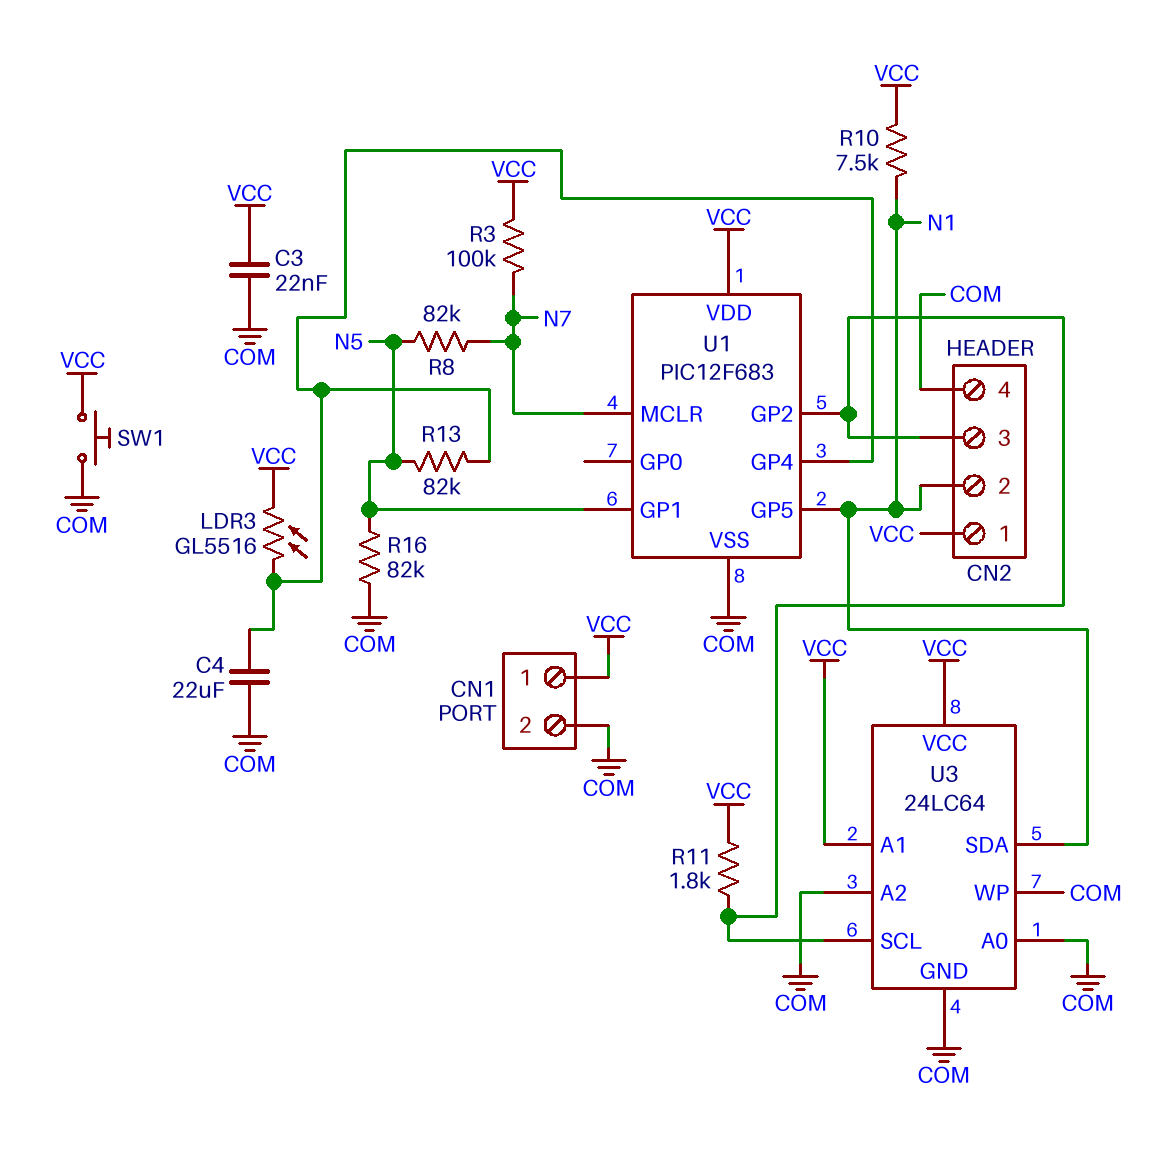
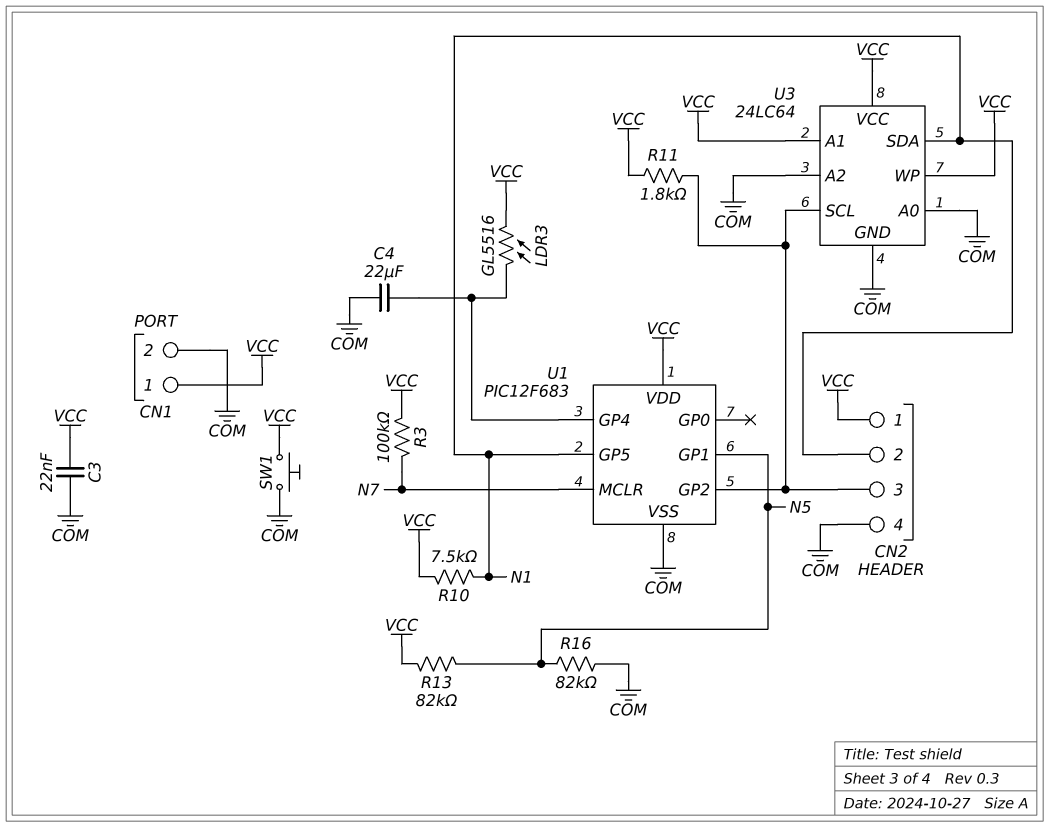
R8: 82k (N5, N7) -> none
R13: 82k (N5, U1/GP4) -> 82k (N5, VCC)
U3 pin WP: COM -> VCC

